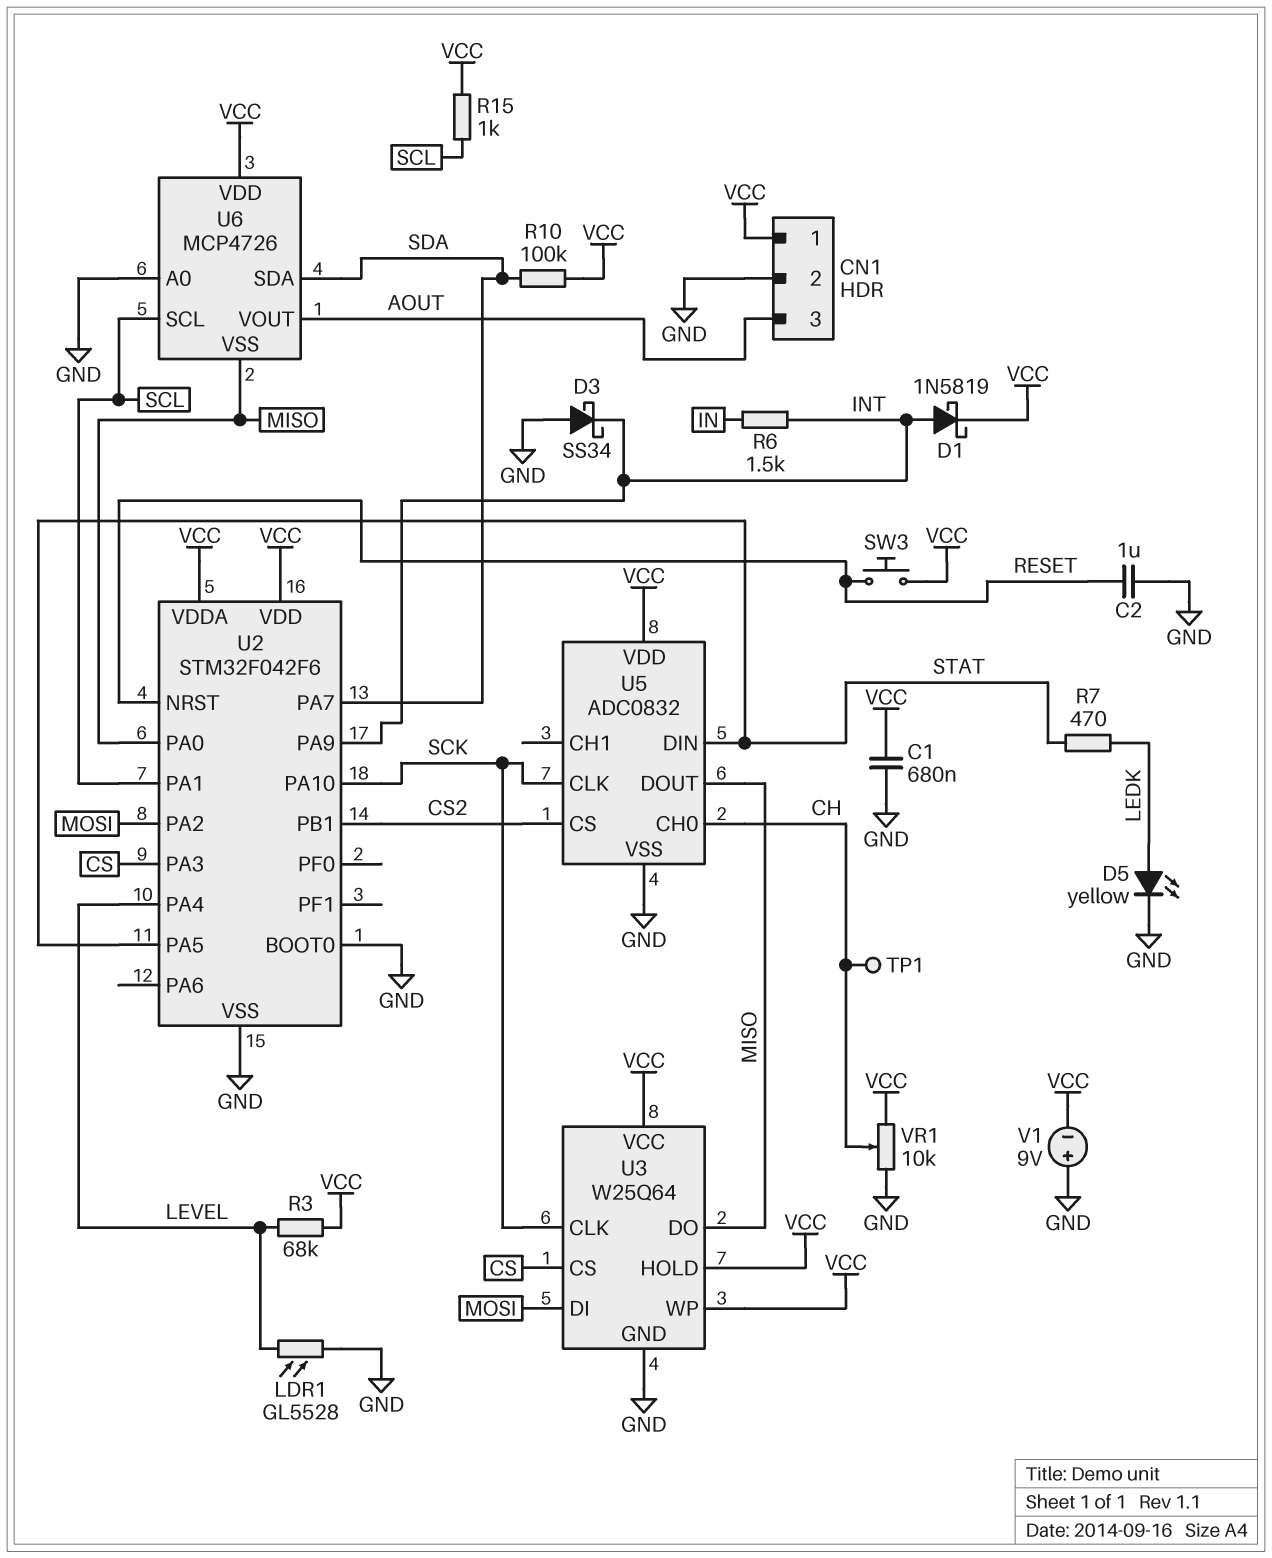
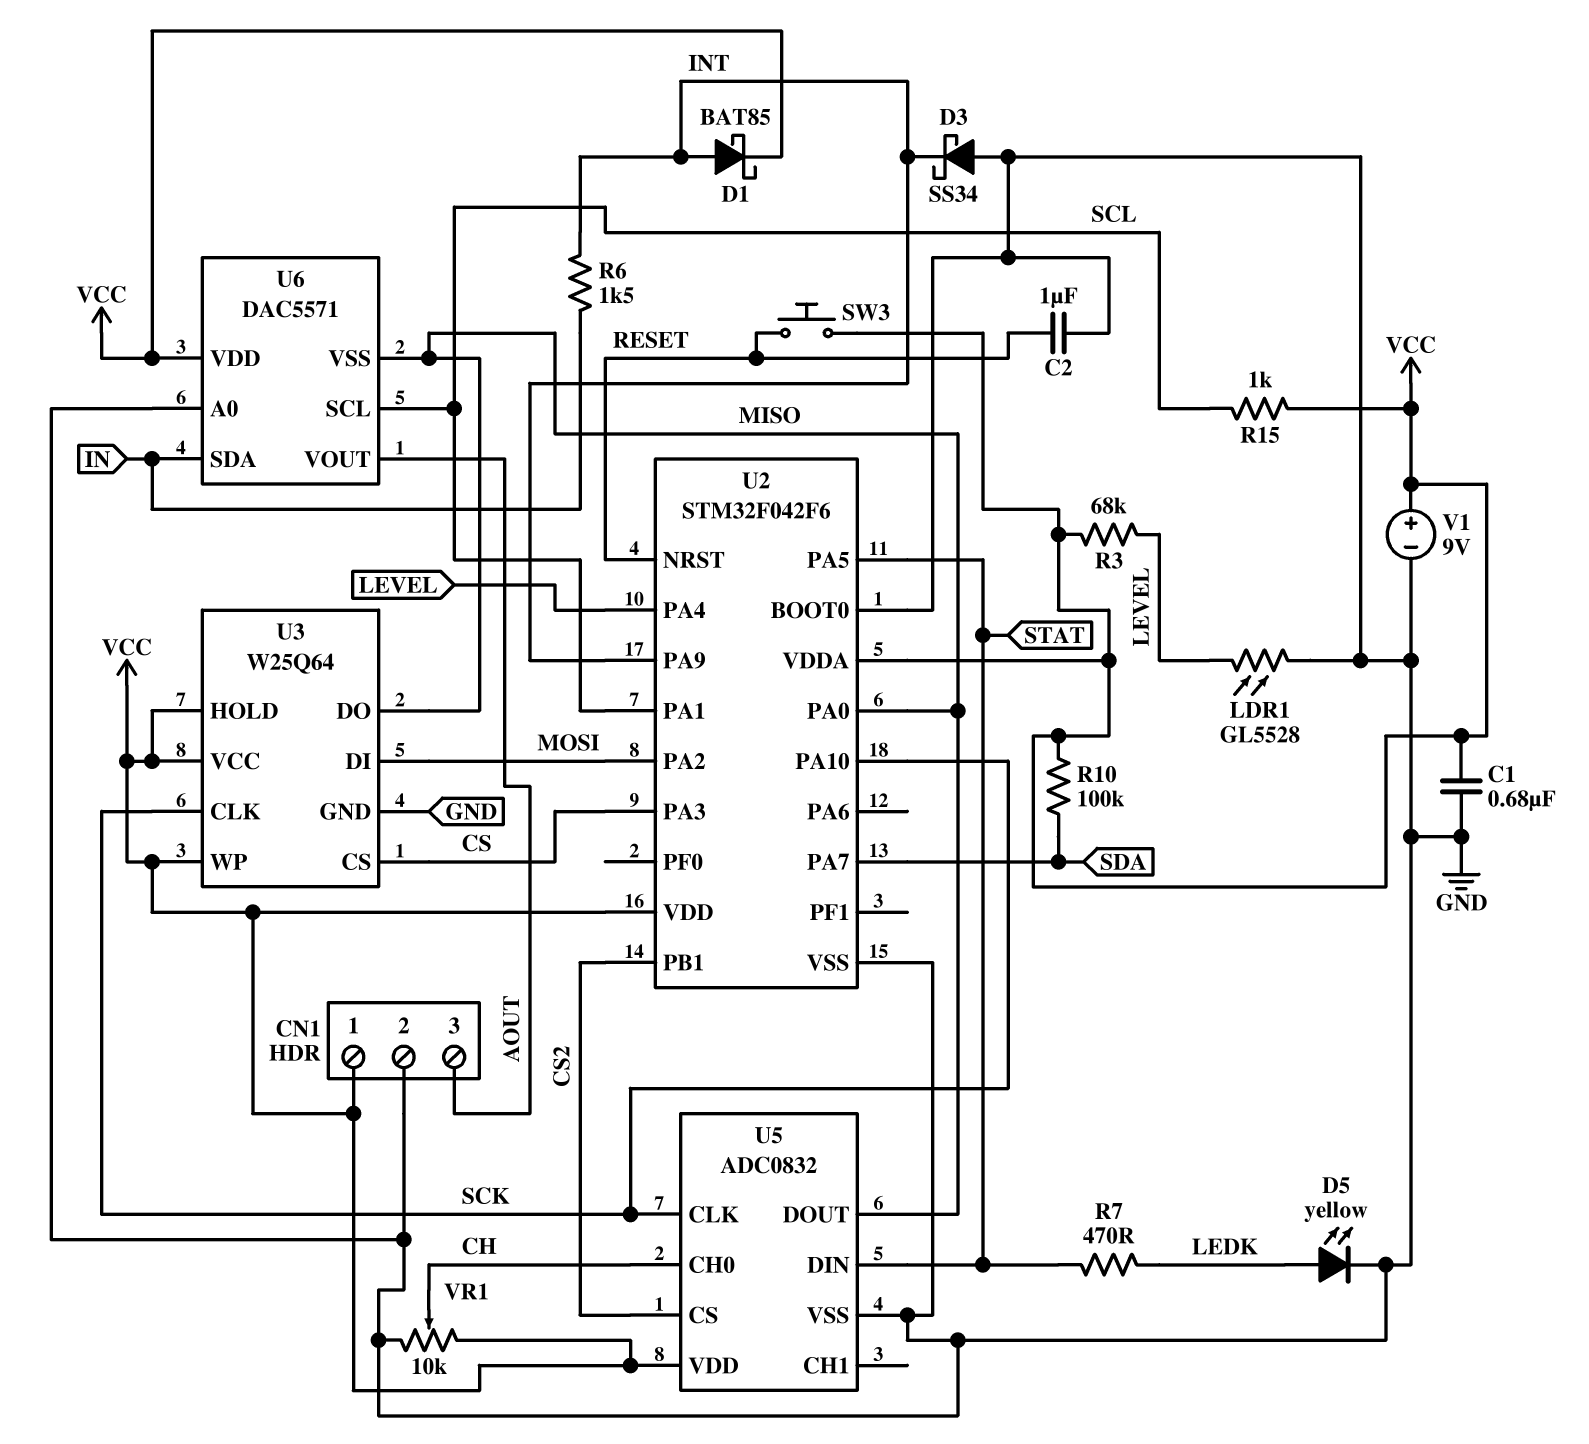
D1: schottky 1N5819 (A INT, K VCC) -> schottky BAT85 (A INT, K VCC)
TP1: test point (CH) -> none
U6: MCP4726 -> DAC5571
U6 pin SDA: SDA -> IN
V1: 9V (plus GND, minus VCC) -> 9V (plus VCC, minus GND)

